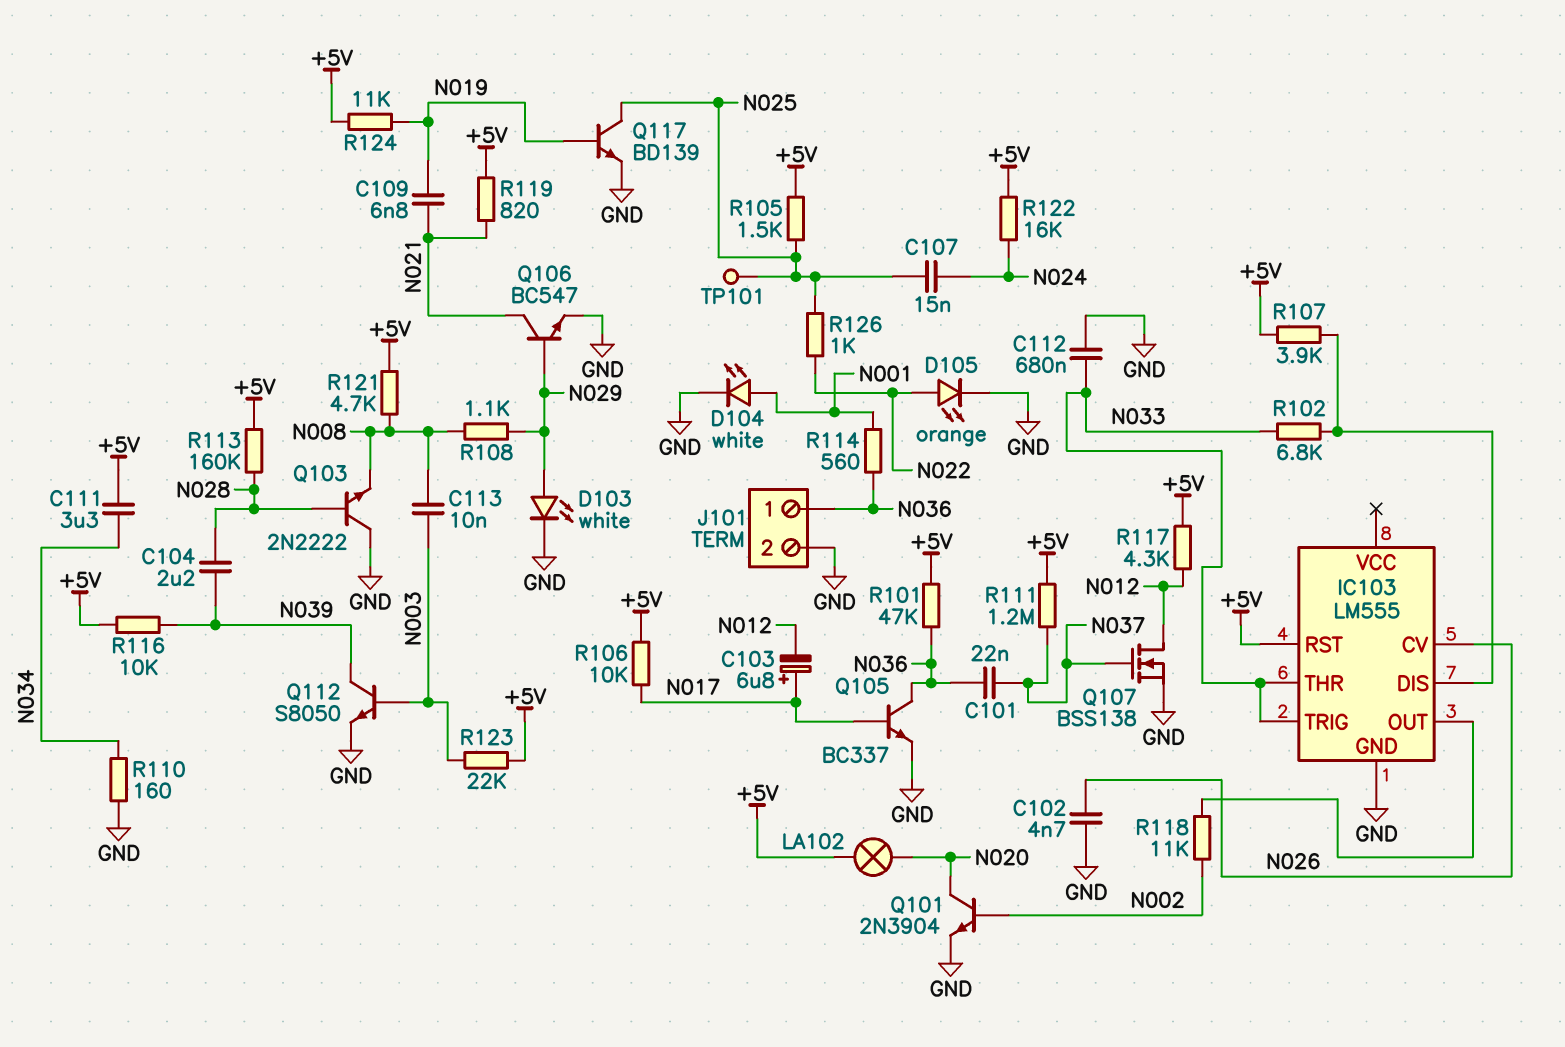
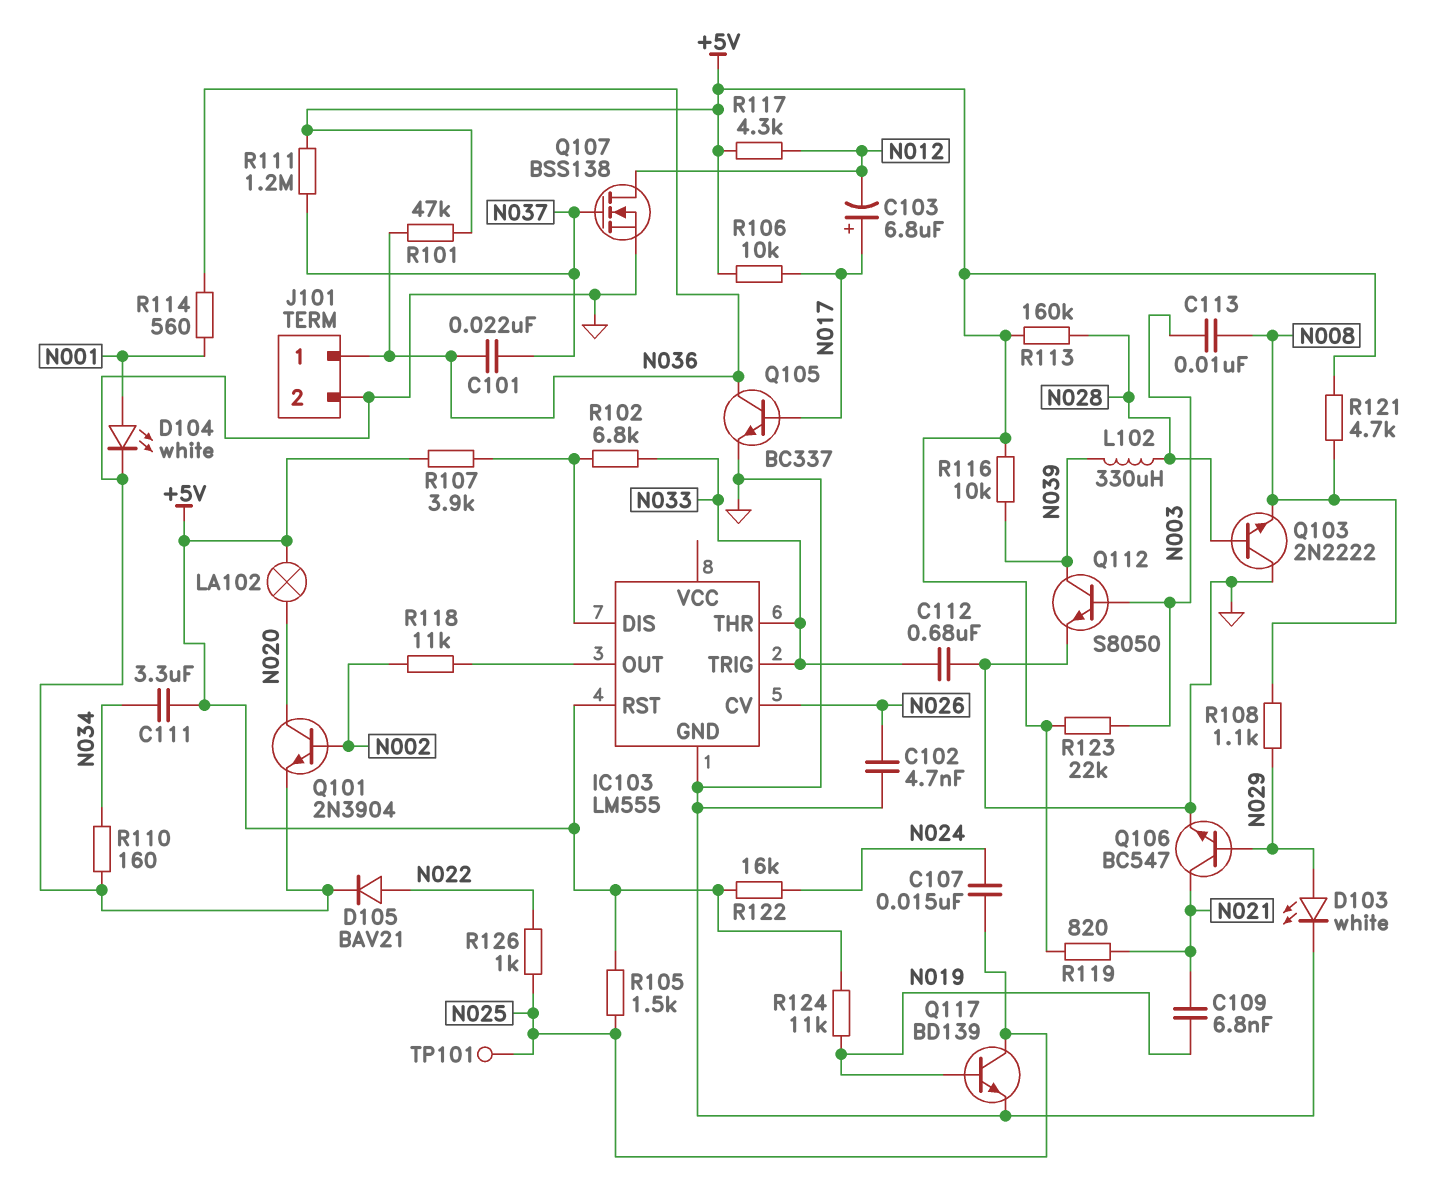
C104: 2.2uF (N028, N039) -> none
D105: LED orange (A N022, K GND) -> diode BAV21 (A N022, K GND)
L102: none -> 330uH (N028, N039)

